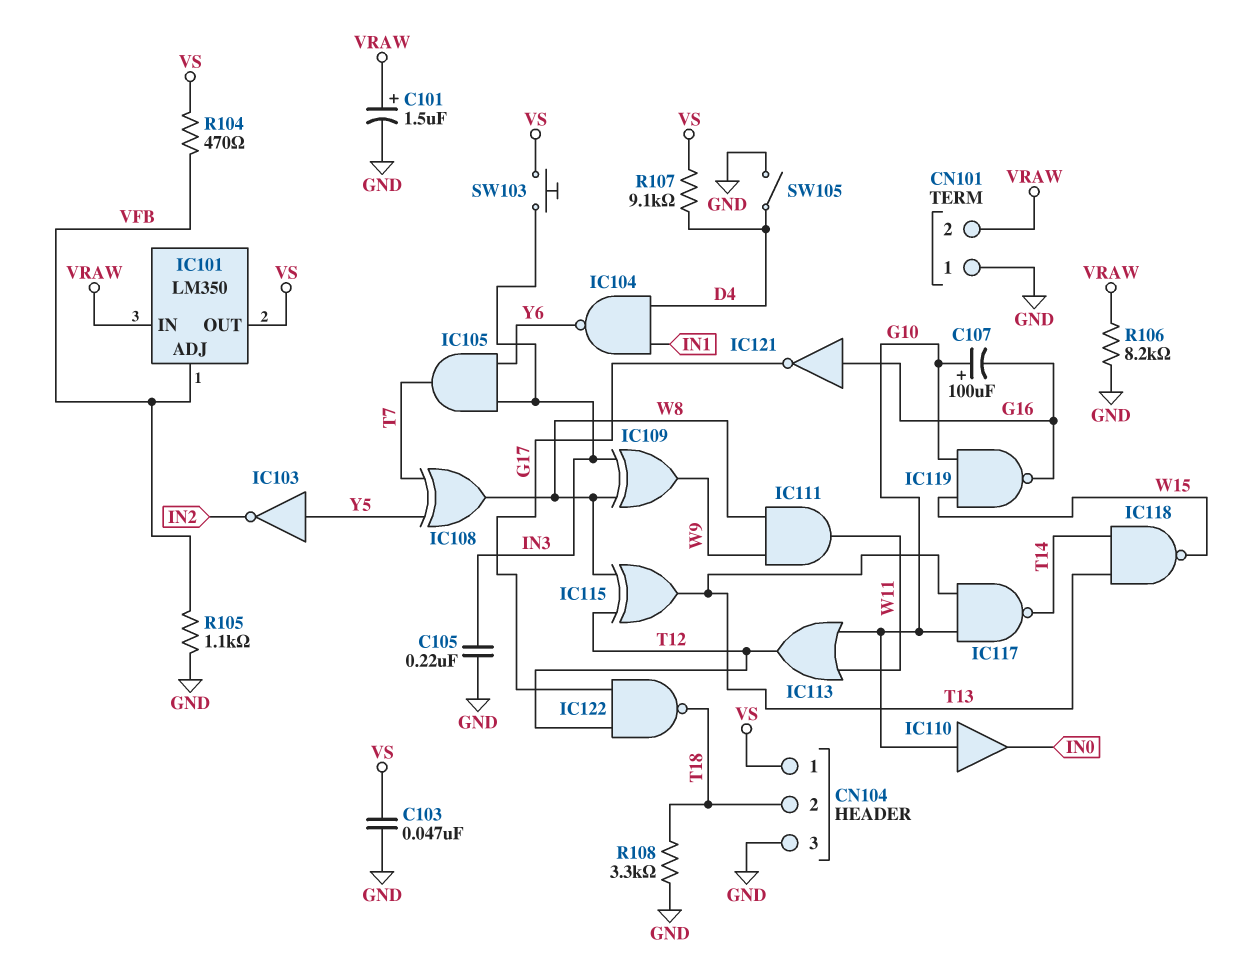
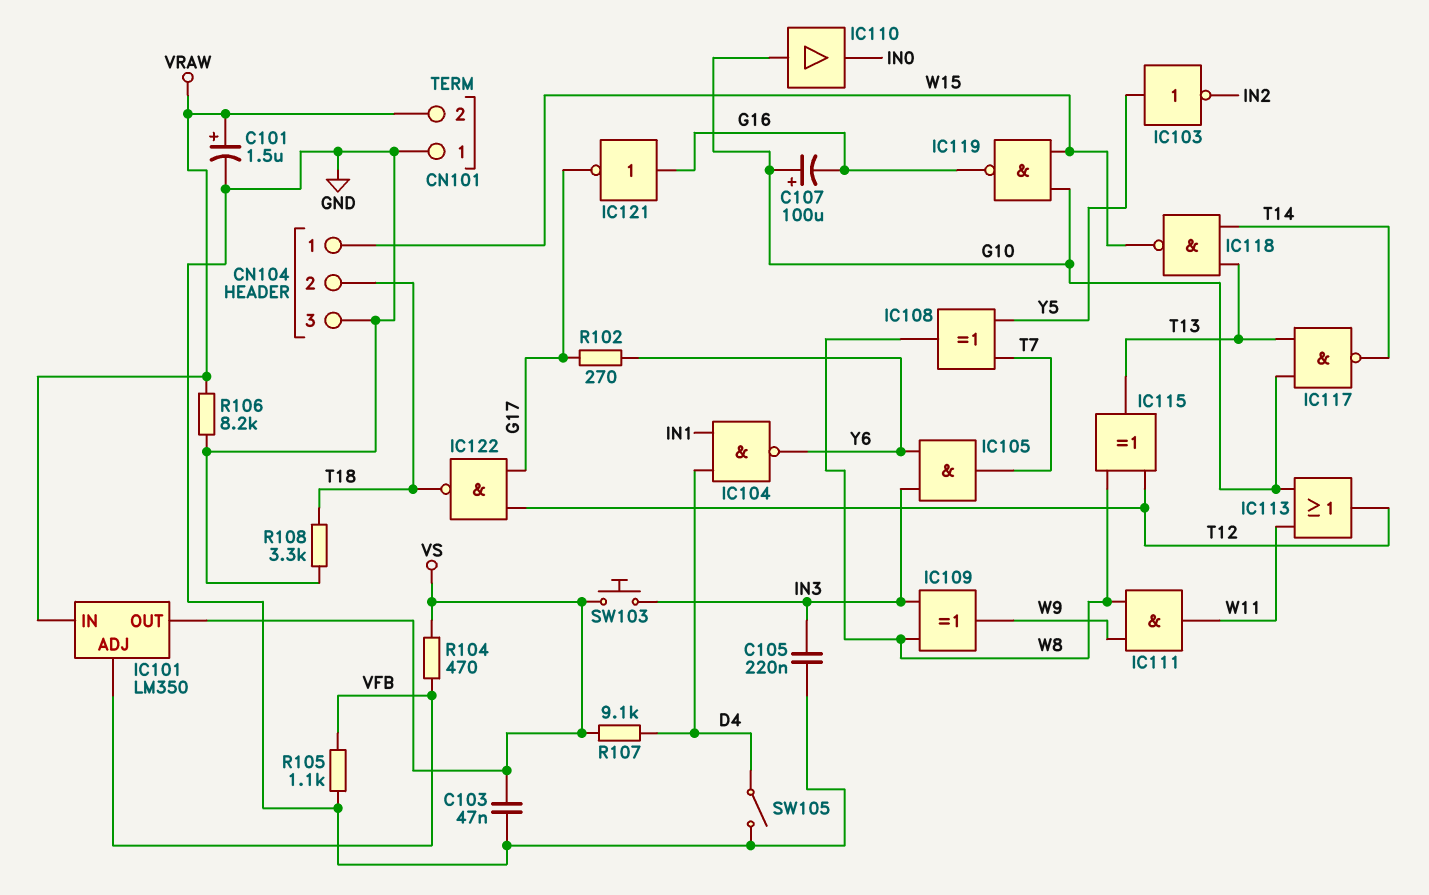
CN104 pin 1: VS -> W15
R102: none -> 270 (G17, Y6)

